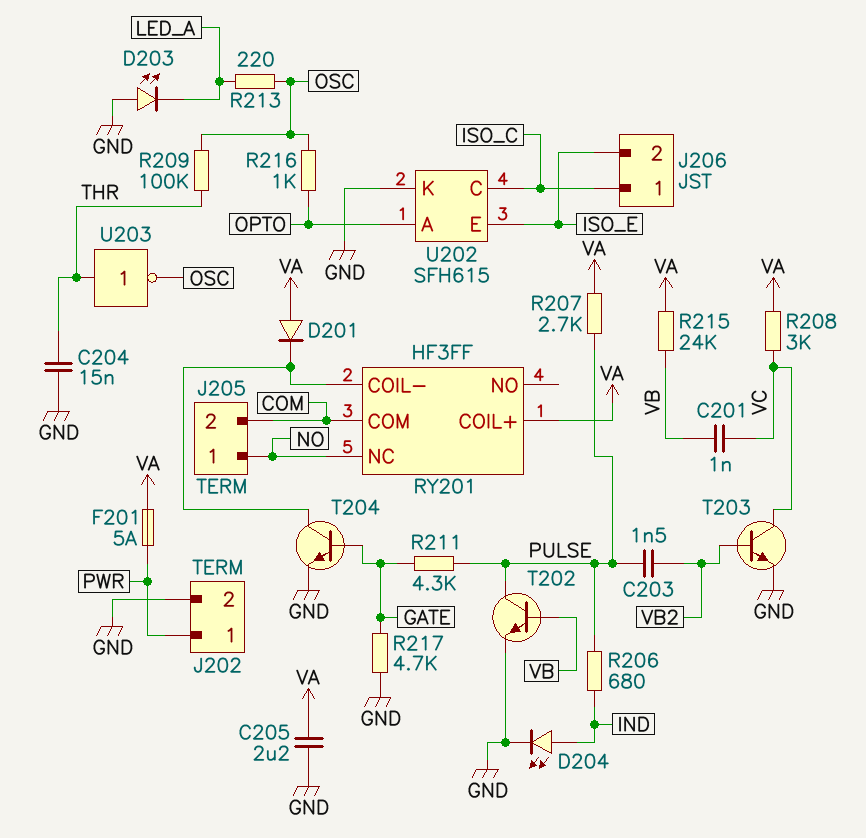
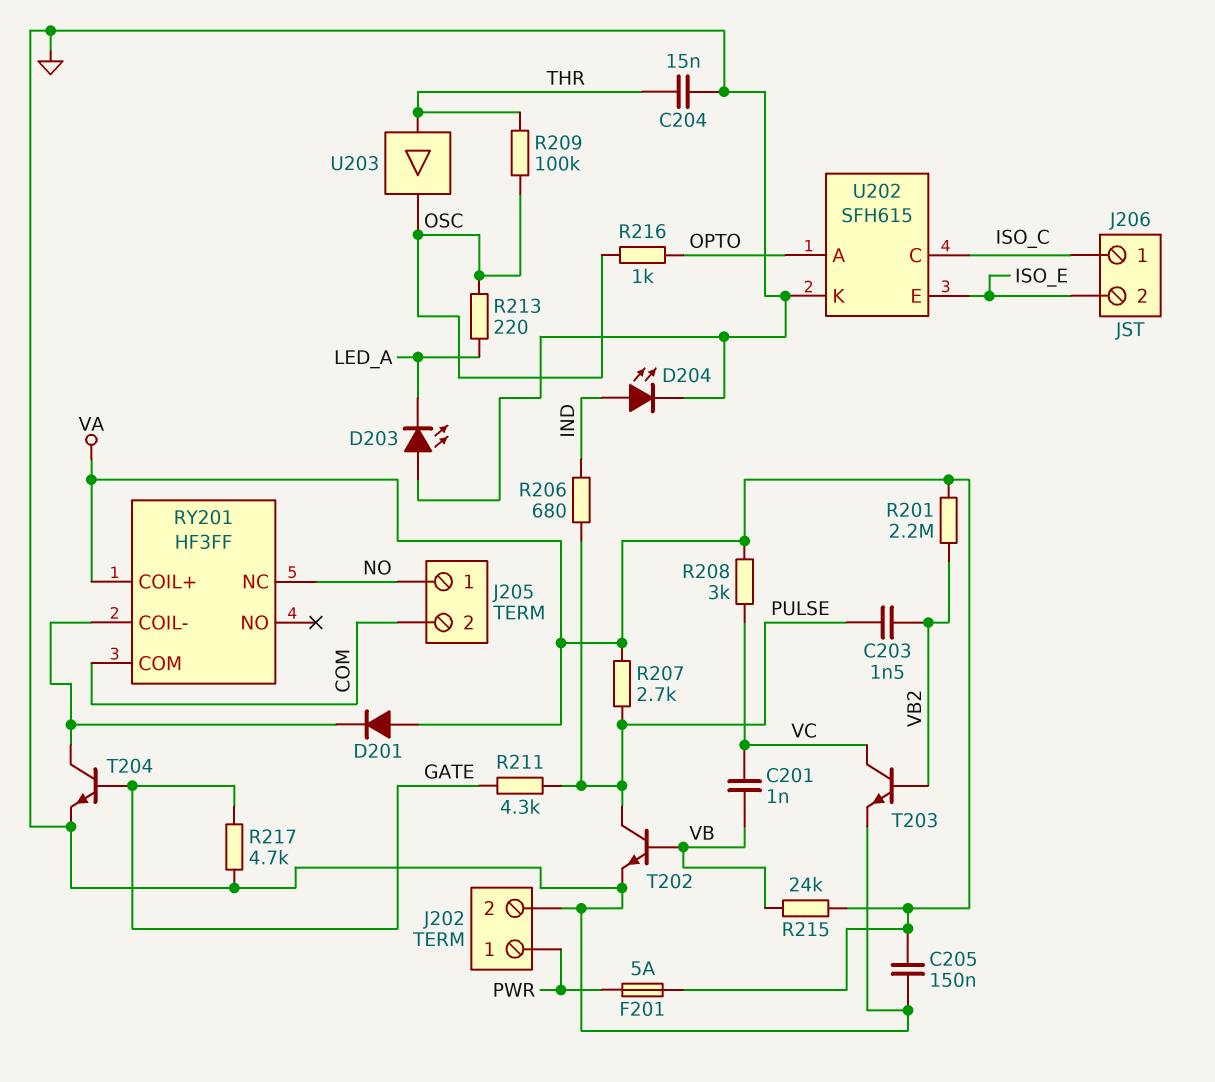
C205: 2.2uF (GND, VA) -> 150nF (GND, VA)
R201: none -> 2.2M (VA, VB2)
U203: NOT (in THR, out OSC) -> buffer (in THR, out OSC)

